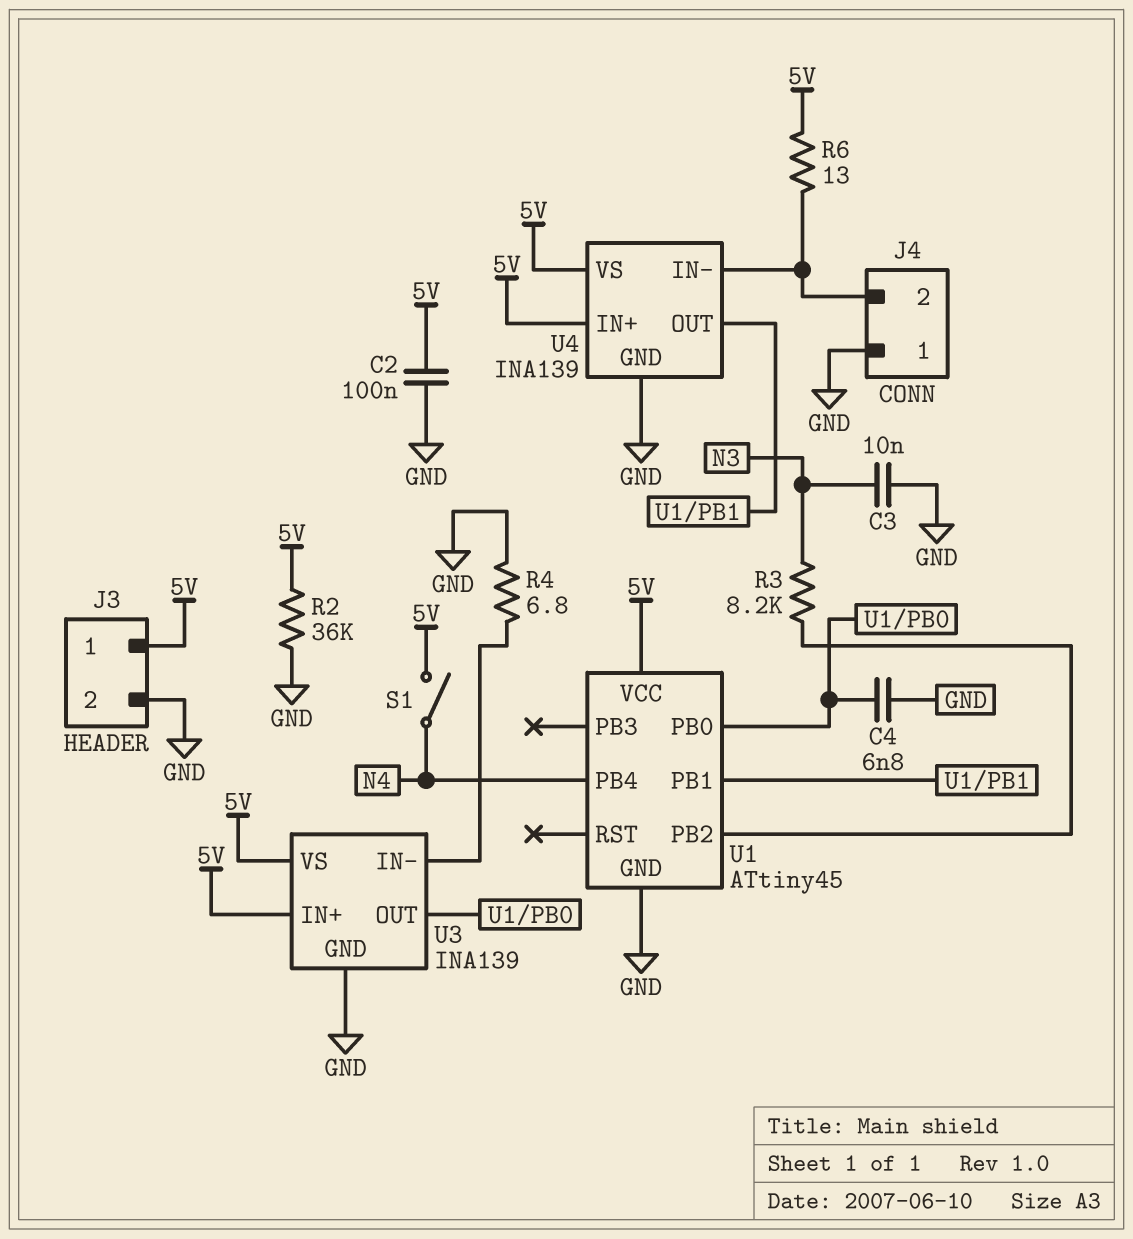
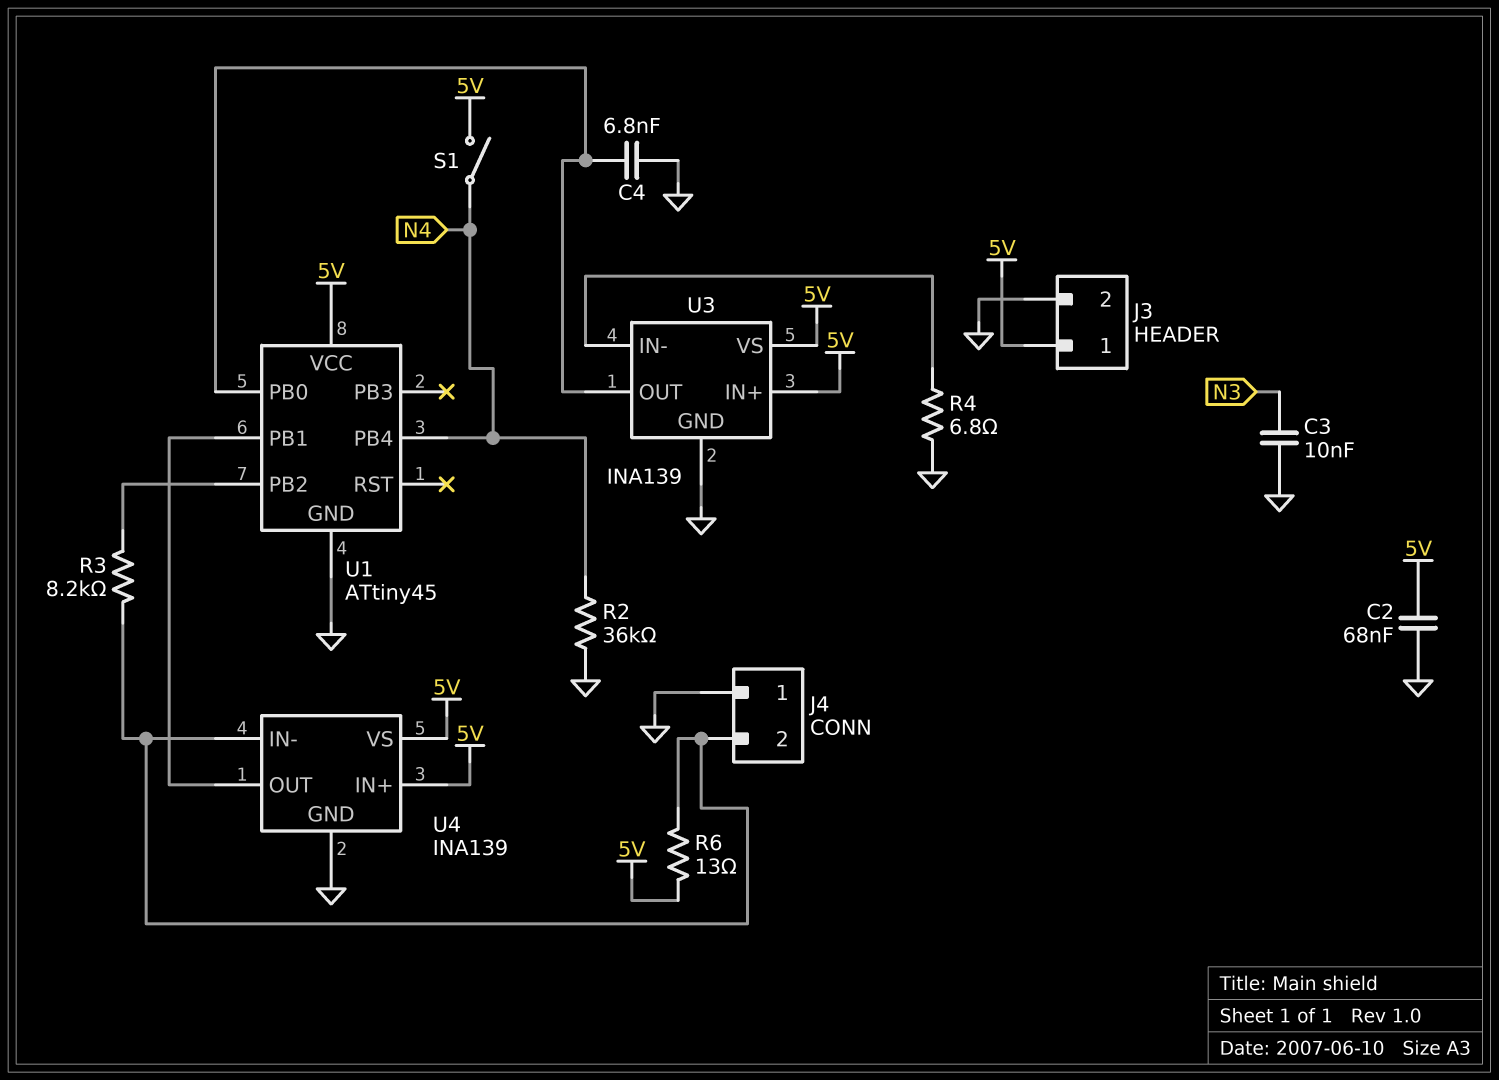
C2: 100nF (5V, GND) -> 68nF (5V, GND)
R2: 36k (5V, GND) -> 36k (GND, N4)
R3: 8.2k (N3, U1/PB2) -> 8.2k (J4/2, U1/PB2)

